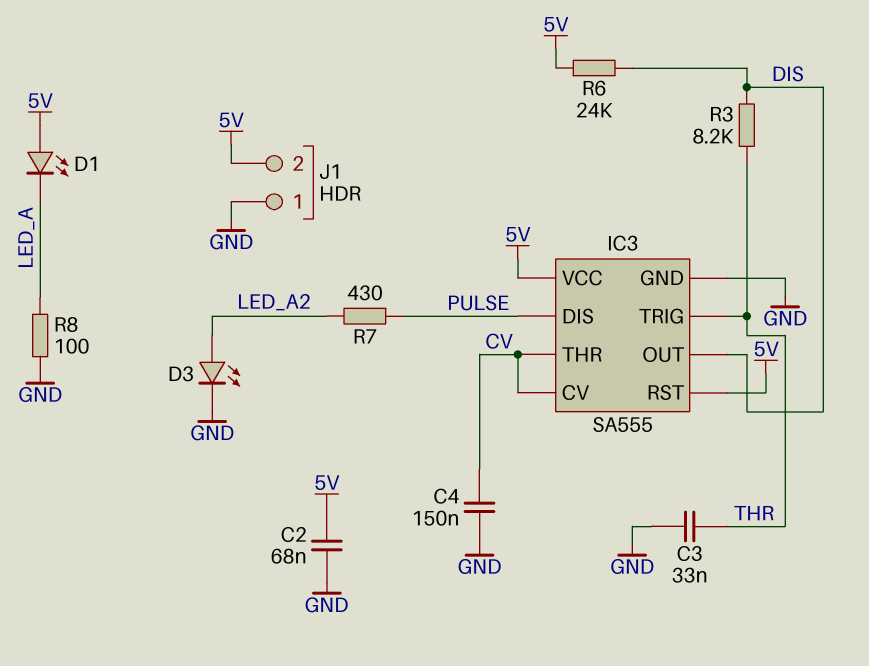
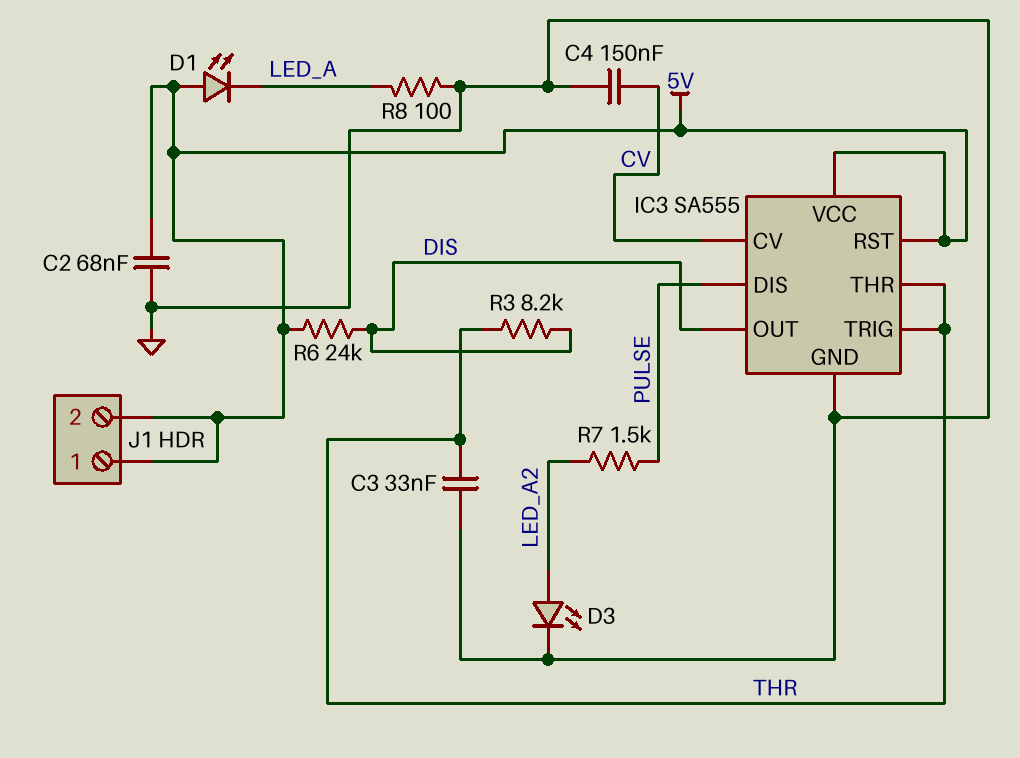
IC3 pin THR: CV -> THR
J1 pin 1: GND -> 5V
R7: 430 (LED_A2, PULSE) -> 1.5k (LED_A2, PULSE)

